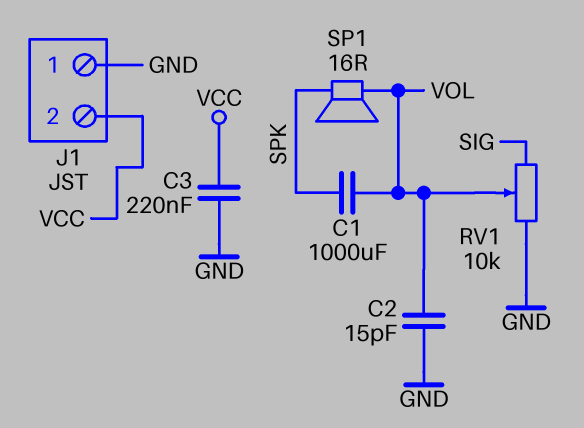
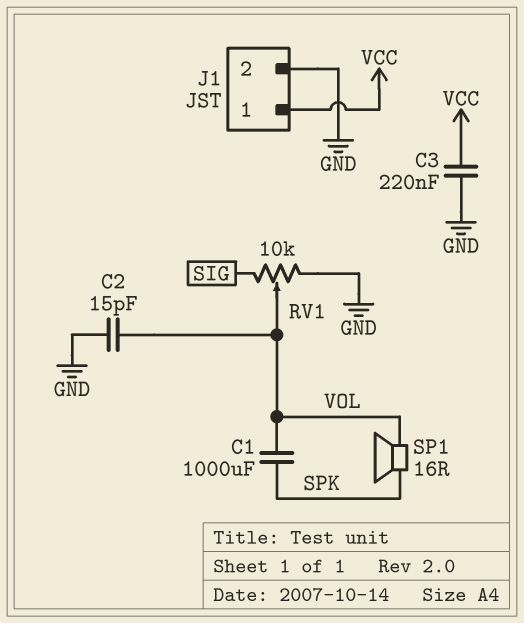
J1 pin 1: GND -> VCC
J1 pin 2: VCC -> GND

